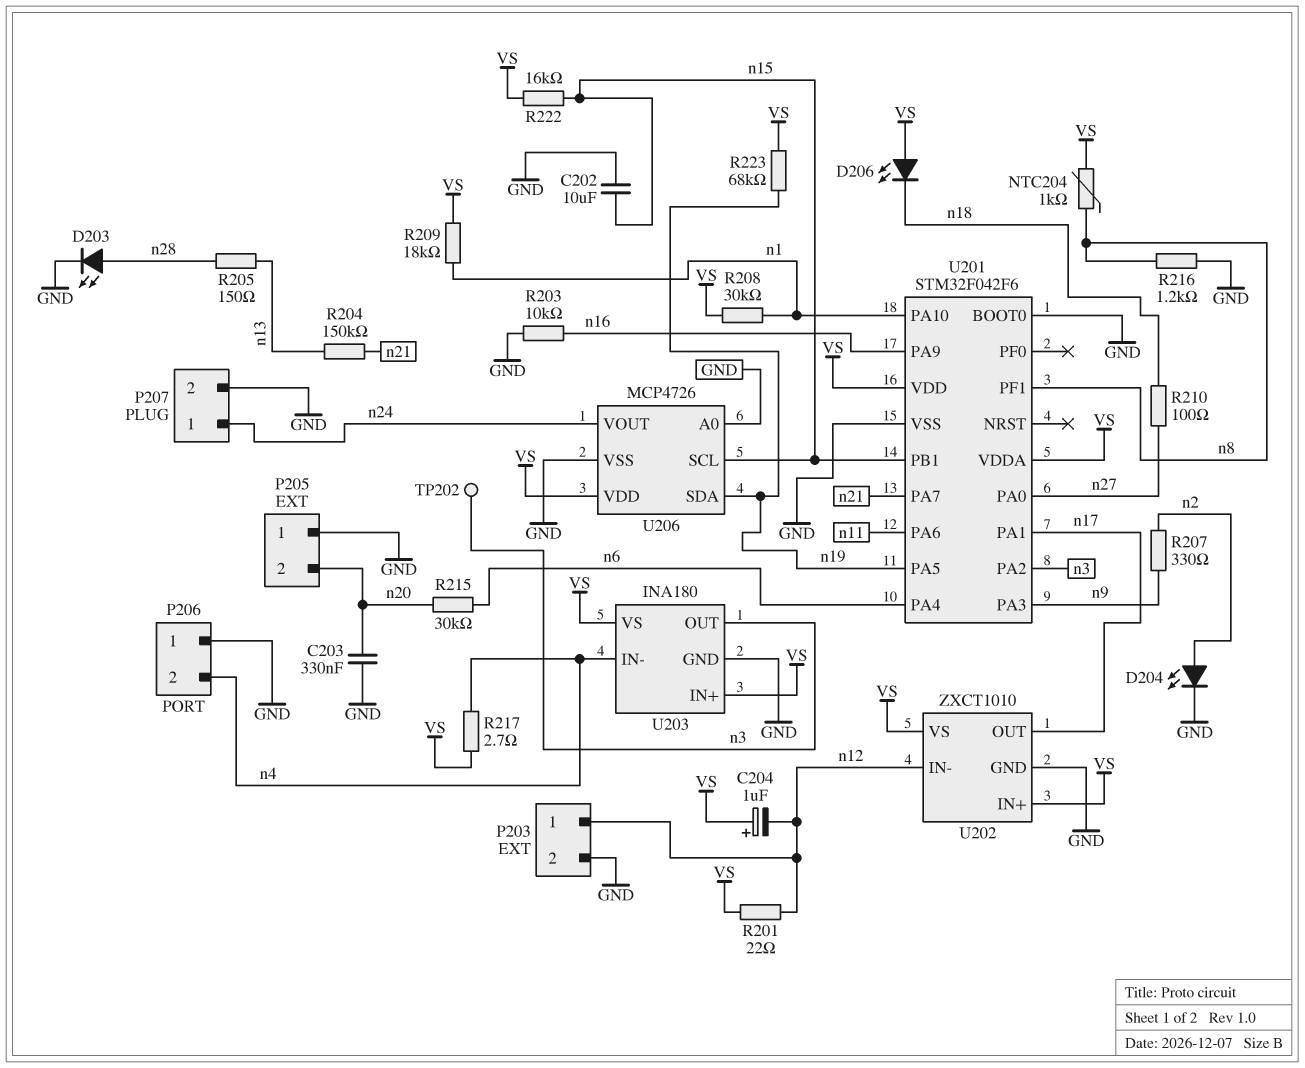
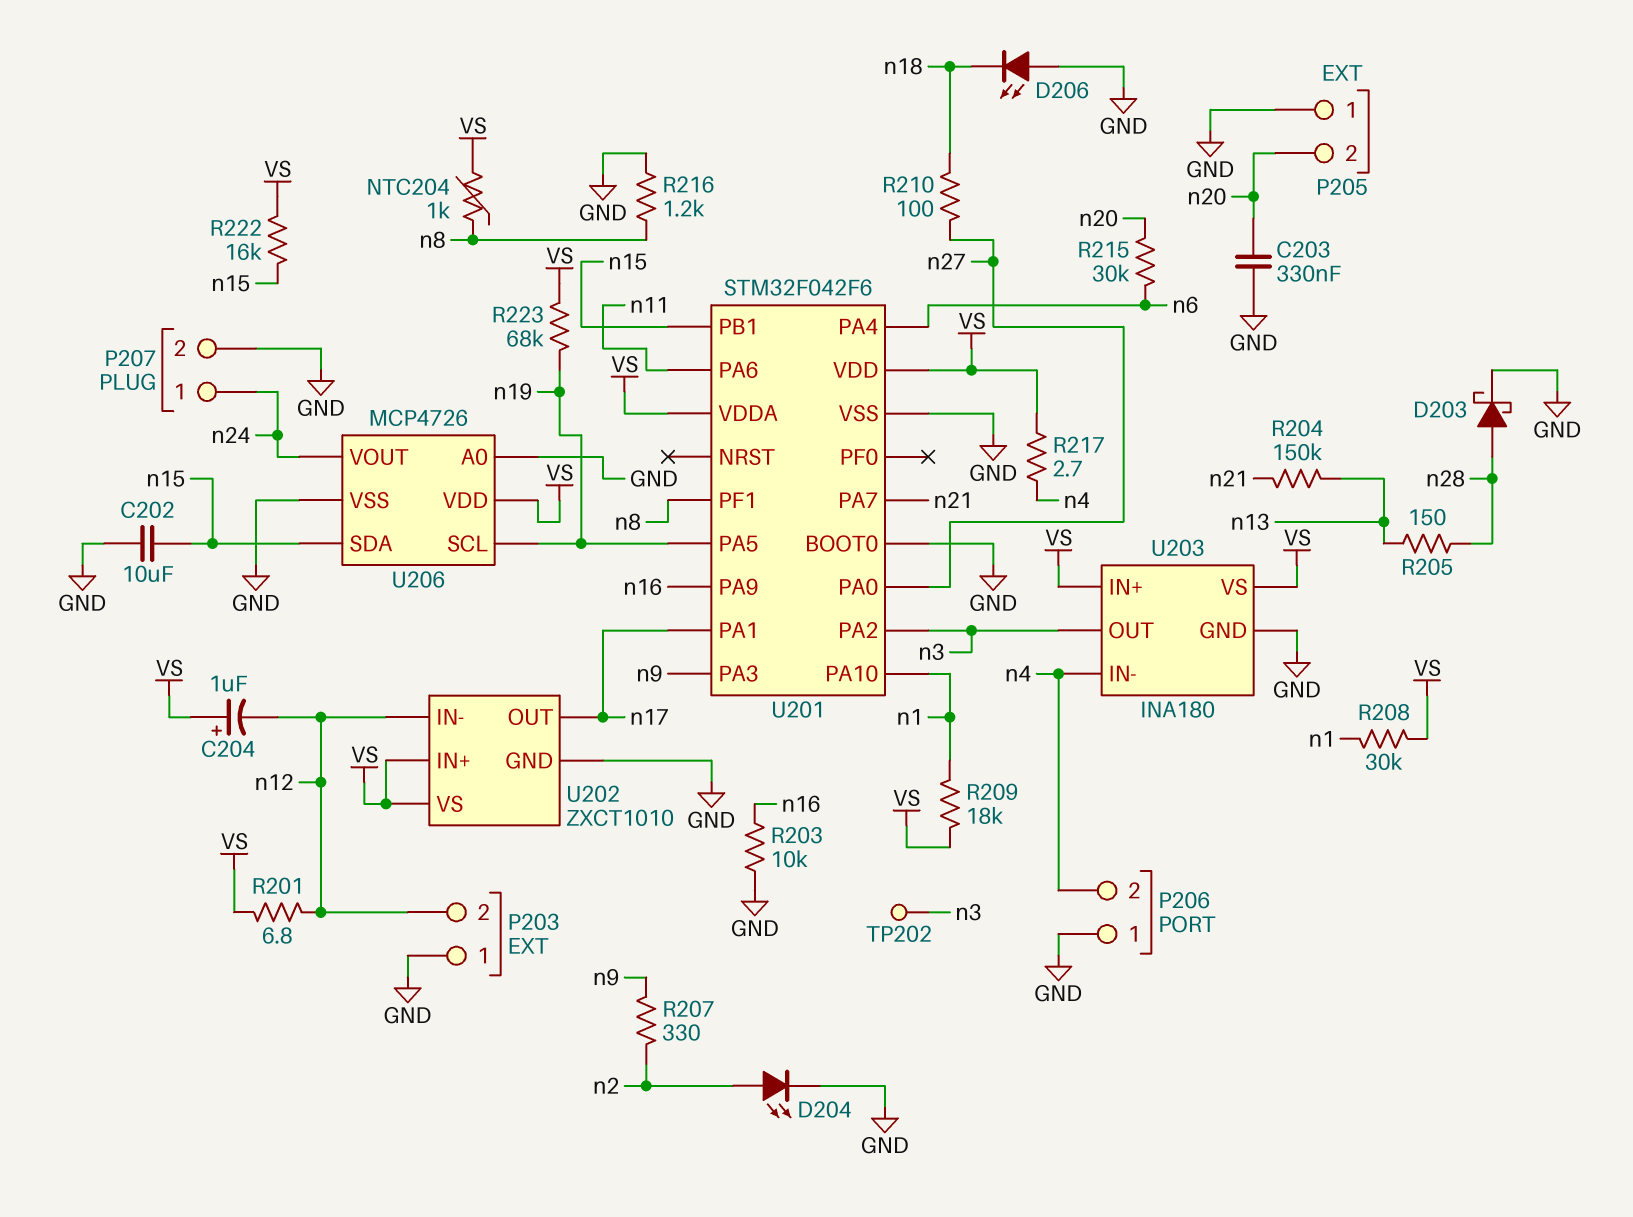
D203: LED (A n28, K GND) -> schottky (A n28, K GND)
D206: LED (A VS, K n18) -> LED (A GND, K n18)
P203 pin 1: n12 -> GND
P203 pin 2: GND -> n12
R201: 22 (VS, n12) -> 6.8 (VS, n12)
U206 pin SCL: n15 -> n19
U206 pin SDA: n19 -> n15

